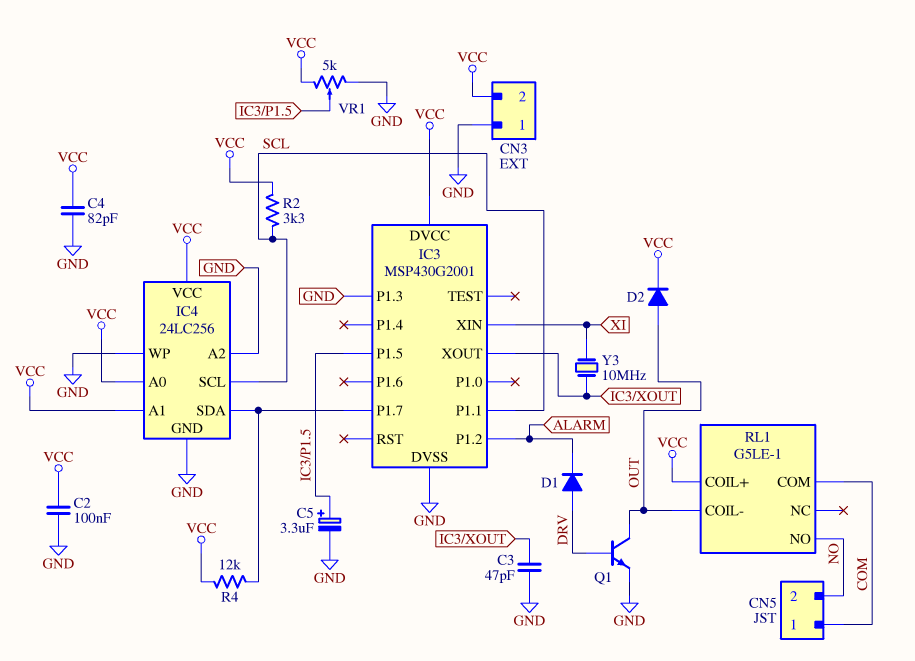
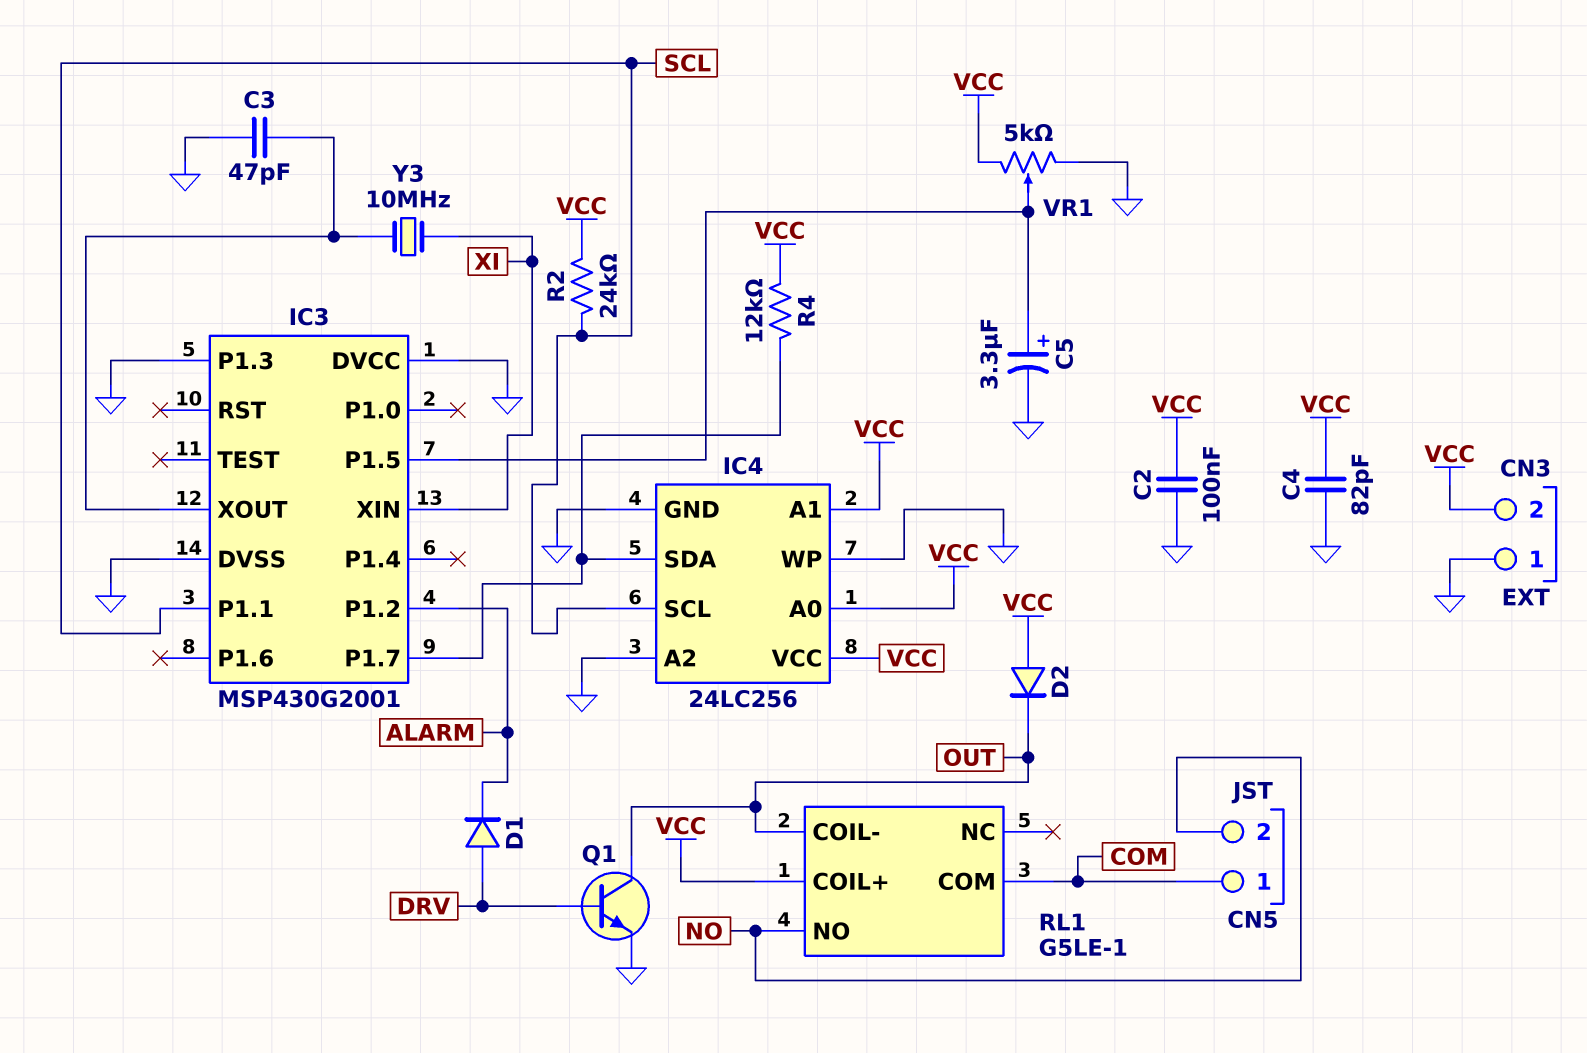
D2: diode (A OUT, K VCC) -> diode (A VCC, K OUT)
IC3 pin DVCC: VCC -> GND
R2: 3.3k (SCL, VCC) -> 24k (SCL, VCC)

